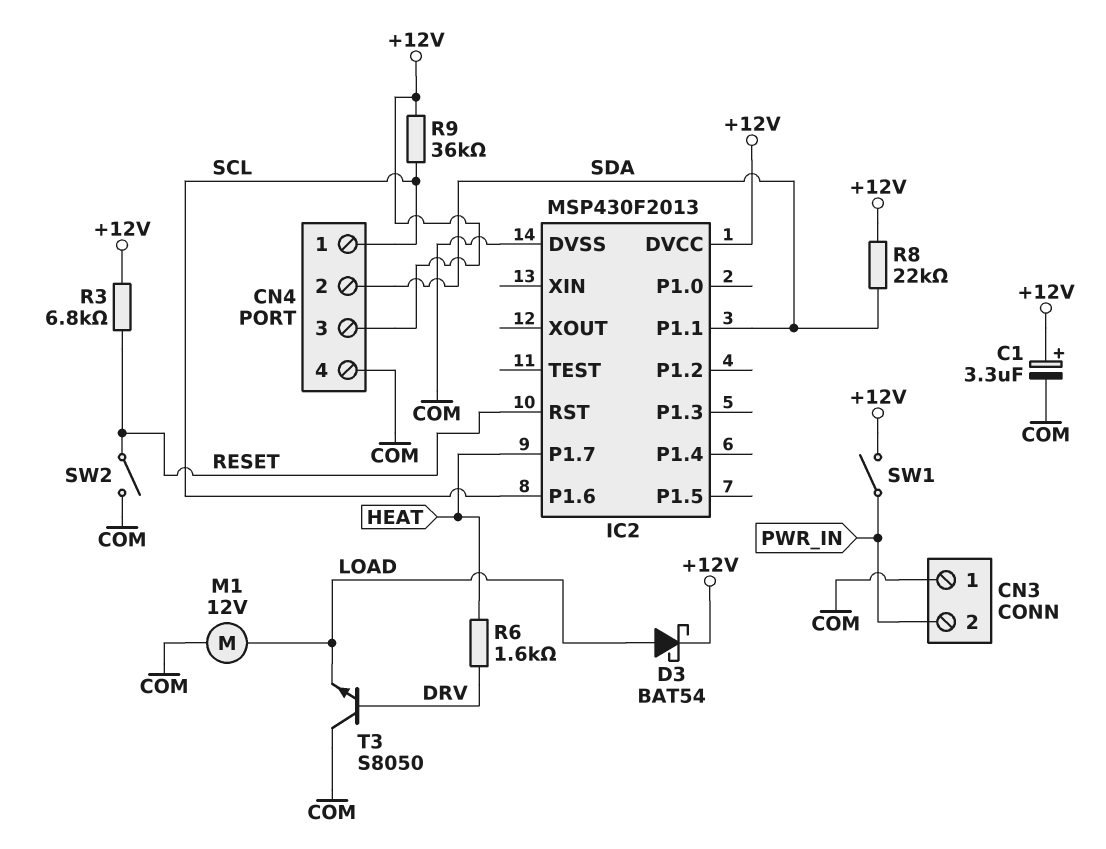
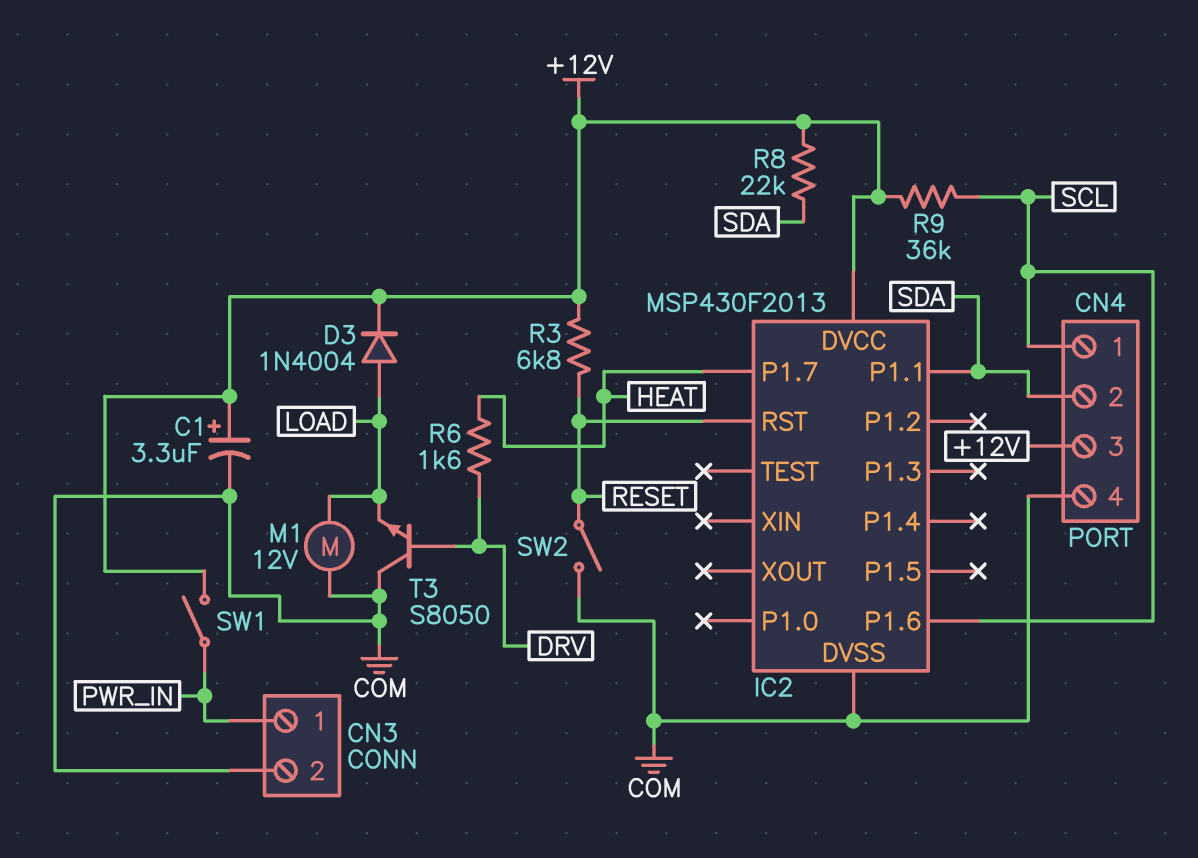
CN3 pin 1: COM -> PWR_IN
CN3 pin 2: PWR_IN -> COM
D3: schottky BAT54 (A LOAD, K +12V) -> diode 1N4004 (A LOAD, K +12V)

